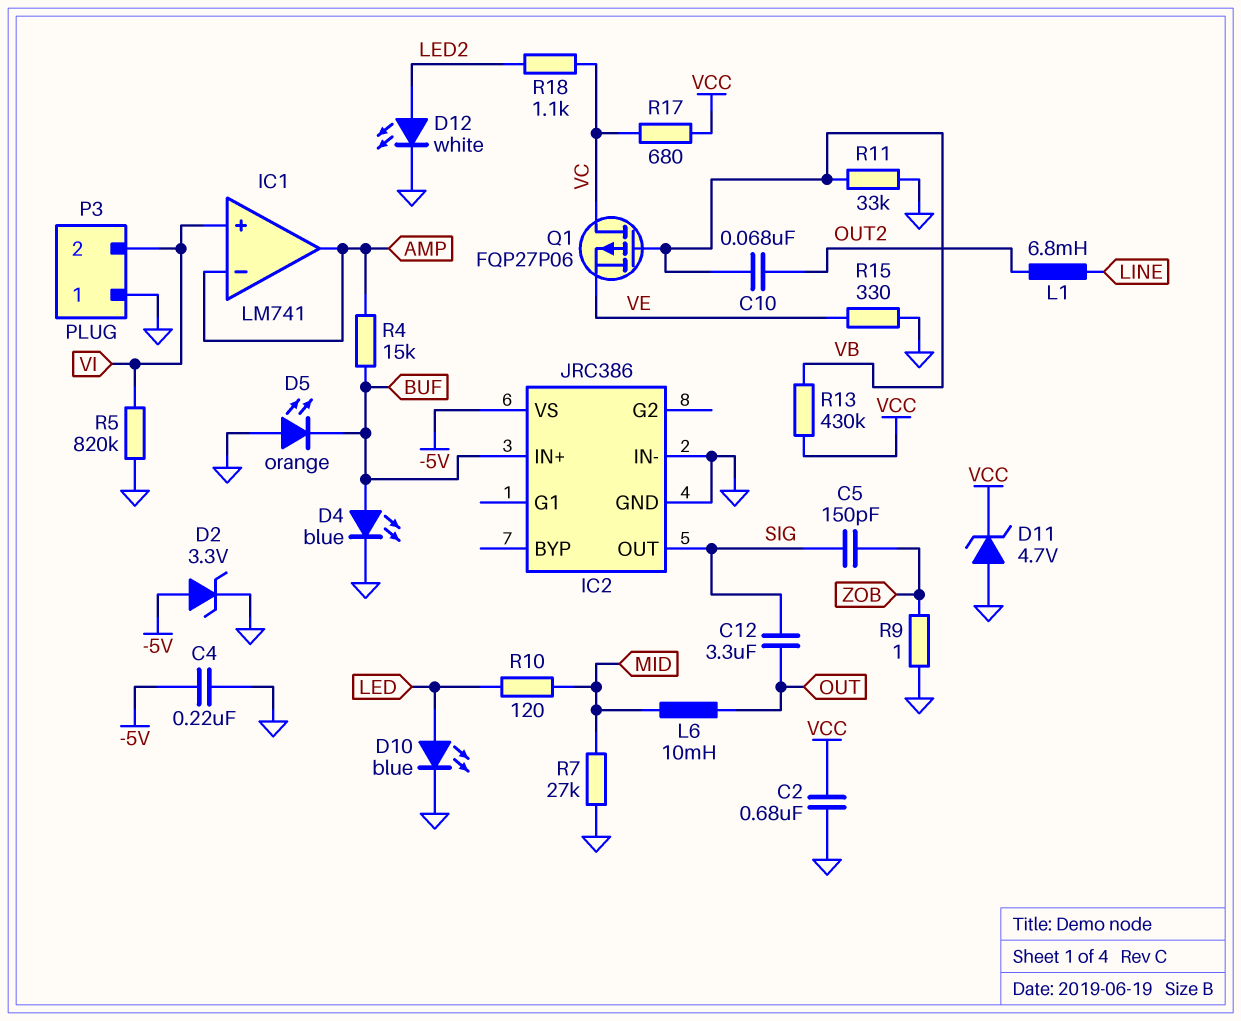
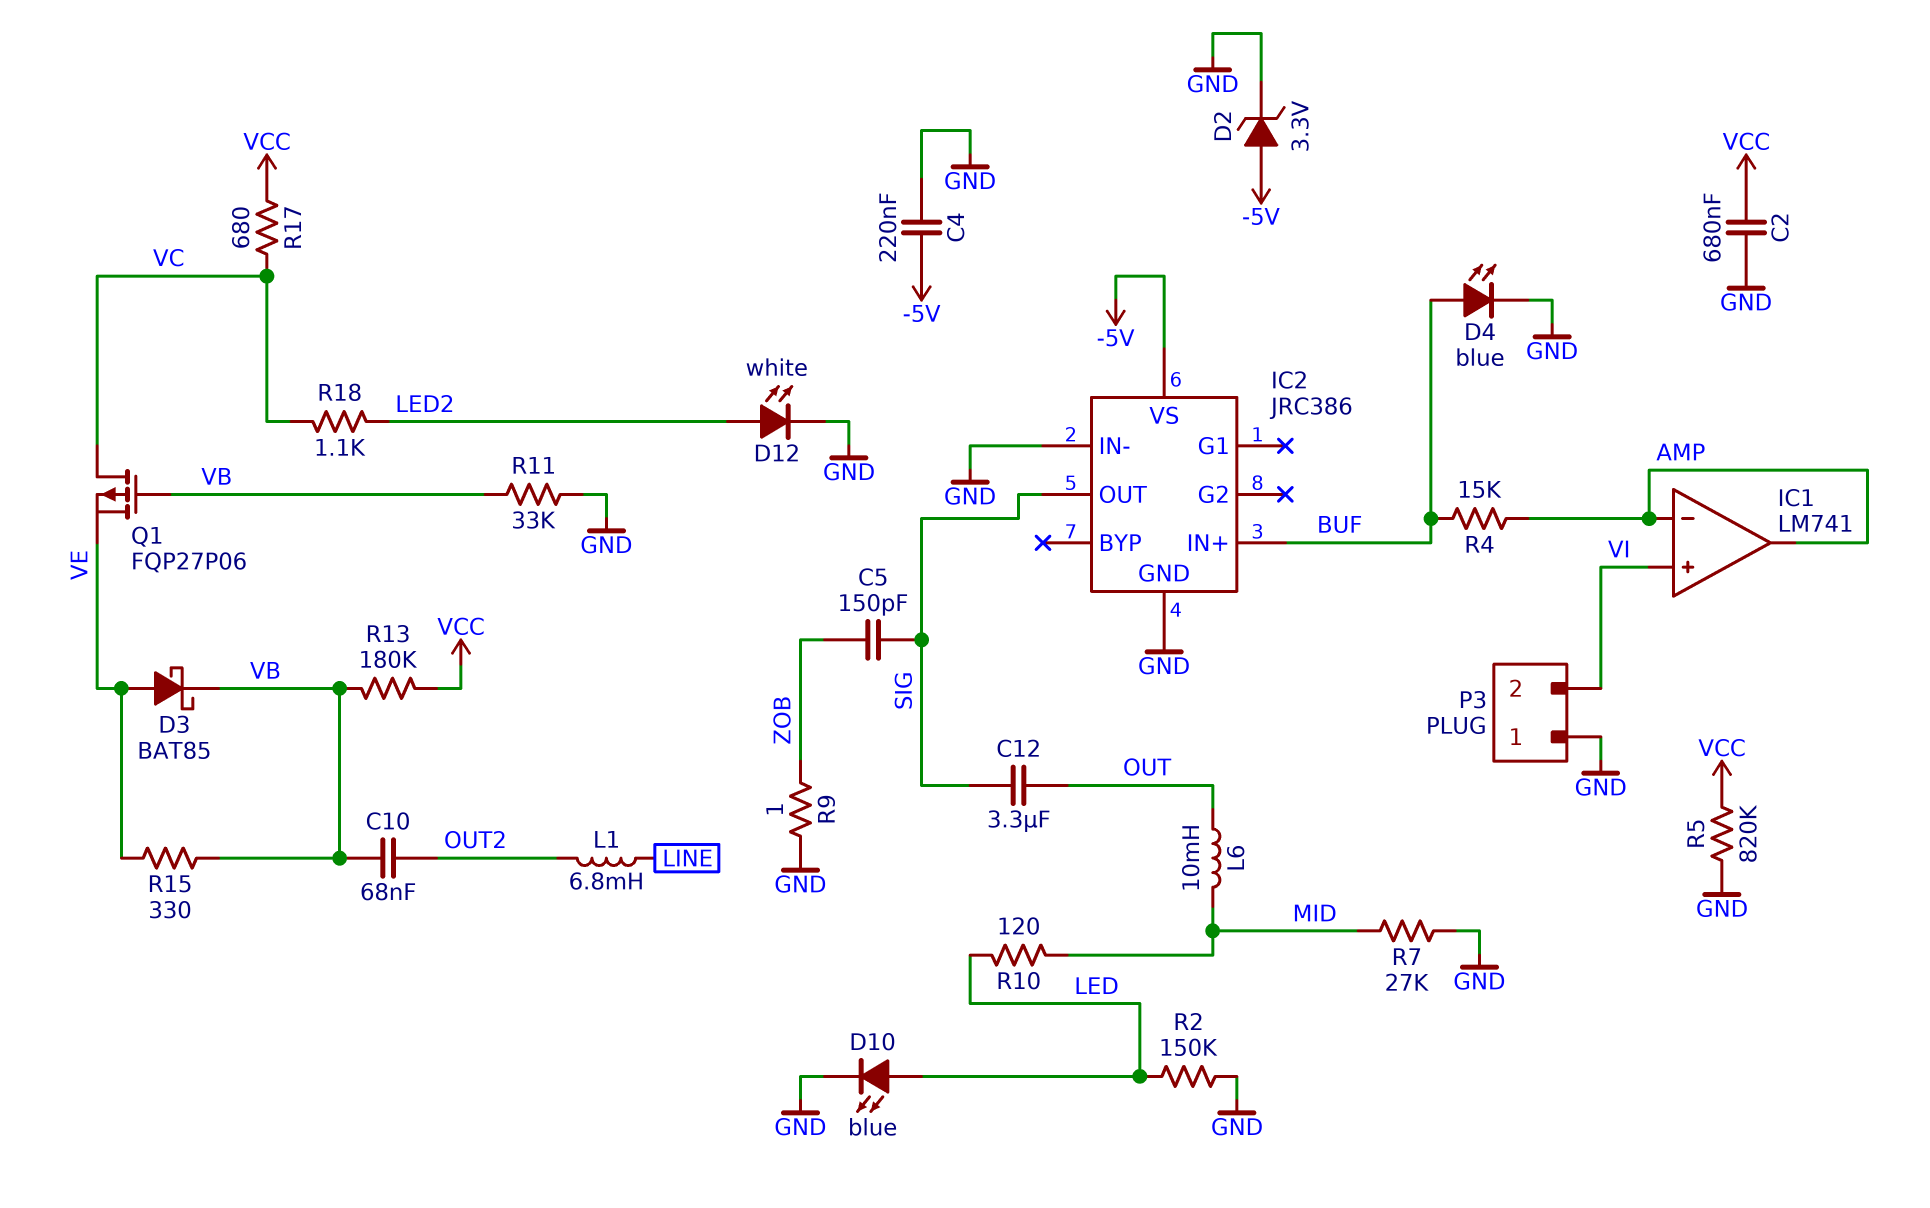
D3: none -> schottky BAT85 (A VE, K VB)
D5: LED orange (A GND, K BUF) -> none
D11: zener 4.7V (A GND, K VCC) -> none
R2: none -> 150k (GND, LED)
R5: 820k (GND, VI) -> 820k (GND, VCC)
R13: 430k (VB, VCC) -> 180k (VB, VCC)
R15: 330 (GND, VE) -> 330 (VB, VE)

